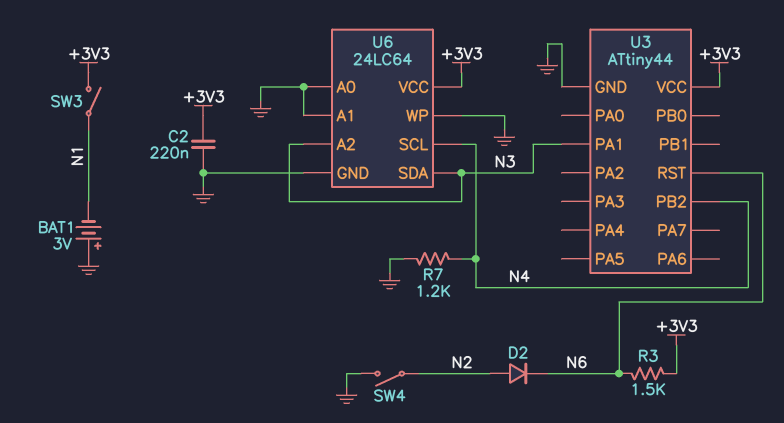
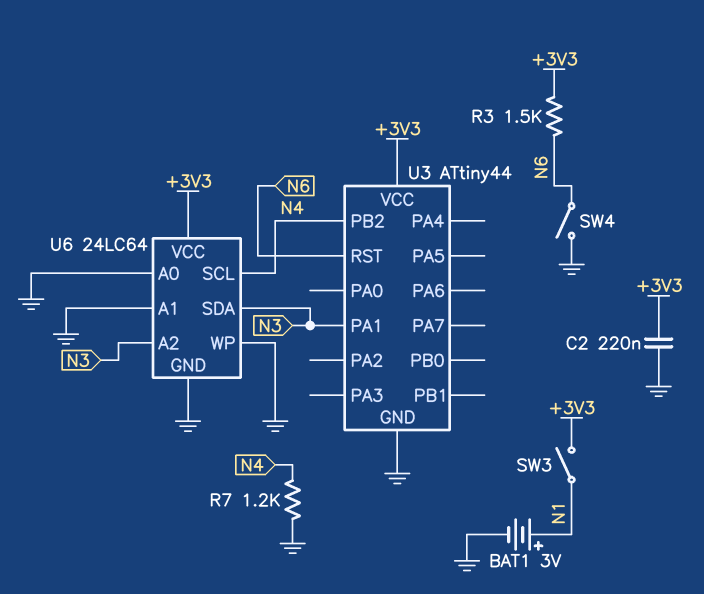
BAT1: 3V (plus GND, minus N1) -> 3V (plus N1, minus GND)
D2: diode (A N2, K N6) -> none
SW4: switch (GND, N2) -> switch (GND, N6)

